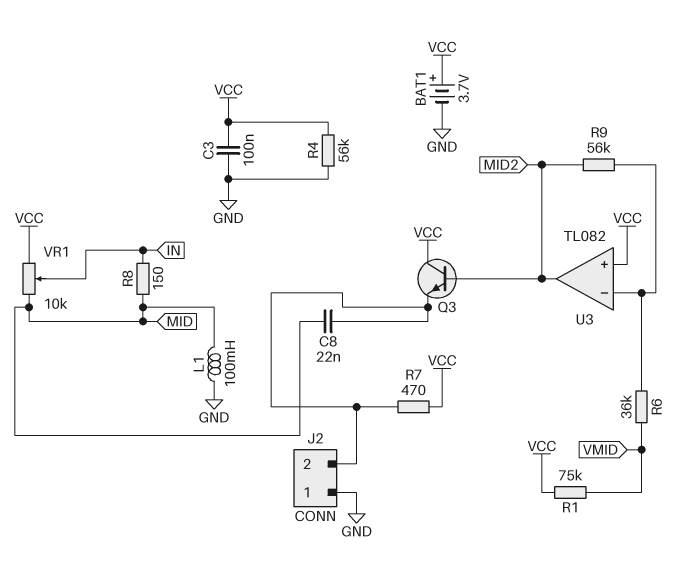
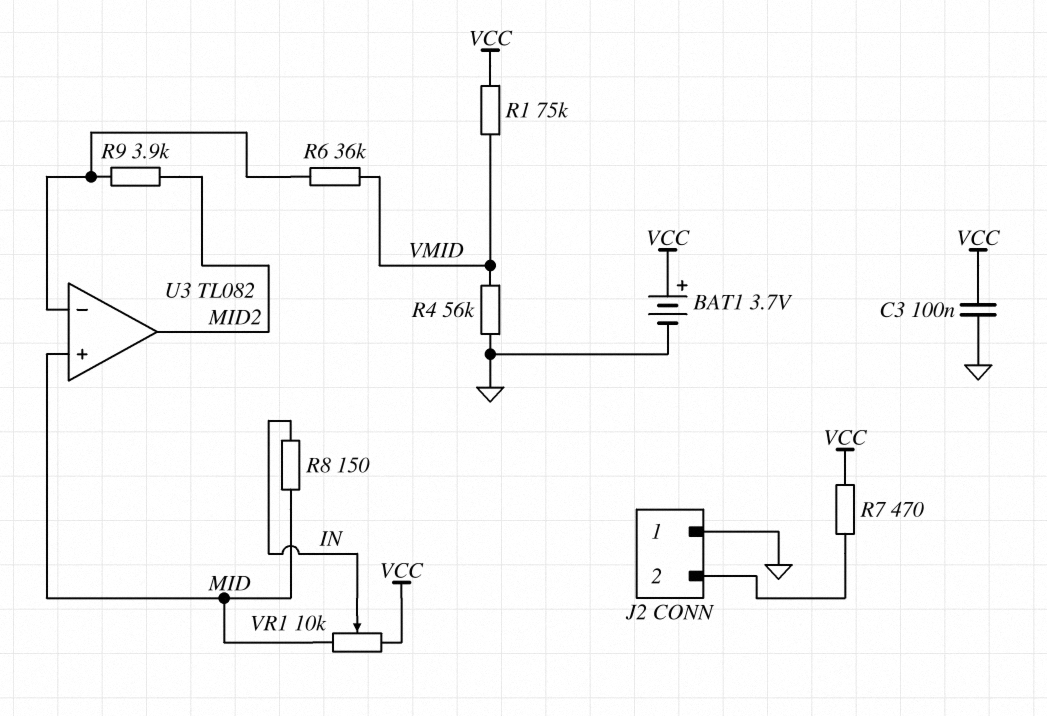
C8: 22nF (J2/2, MID) -> none
L1: 100mH (GND, MID) -> none
Q3: NPN (B MID2, C VCC, E J2/2) -> none
R4: 56k (GND, VCC) -> 56k (GND, VMID)
R9: 56k (MID2, U3/in-) -> 3.9k (MID2, U3/in-)
U3 pin in+: VCC -> MID

